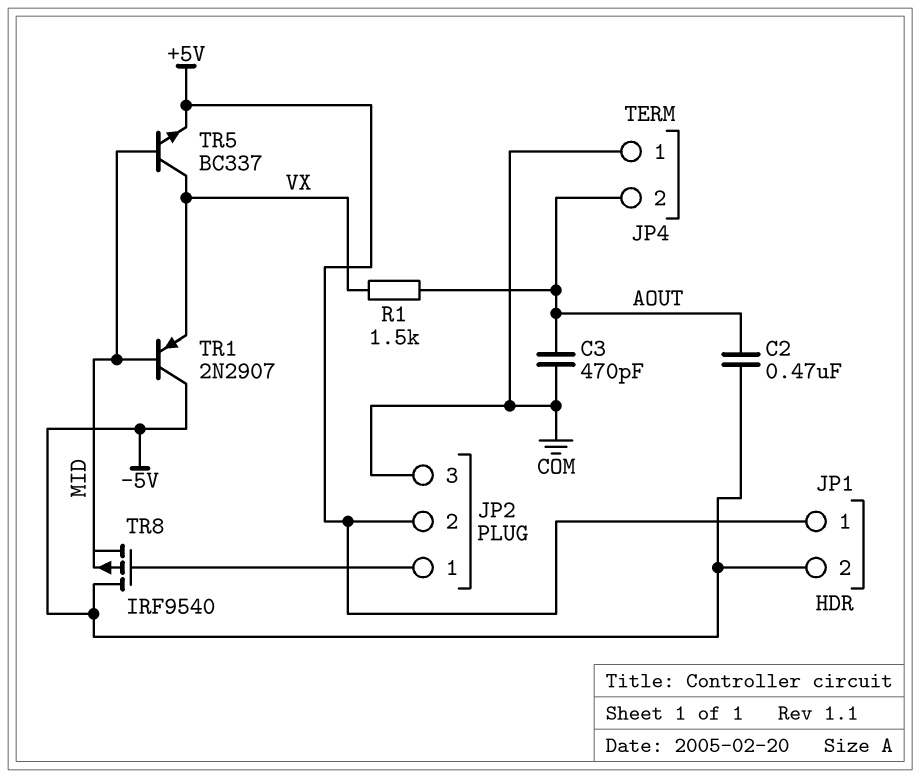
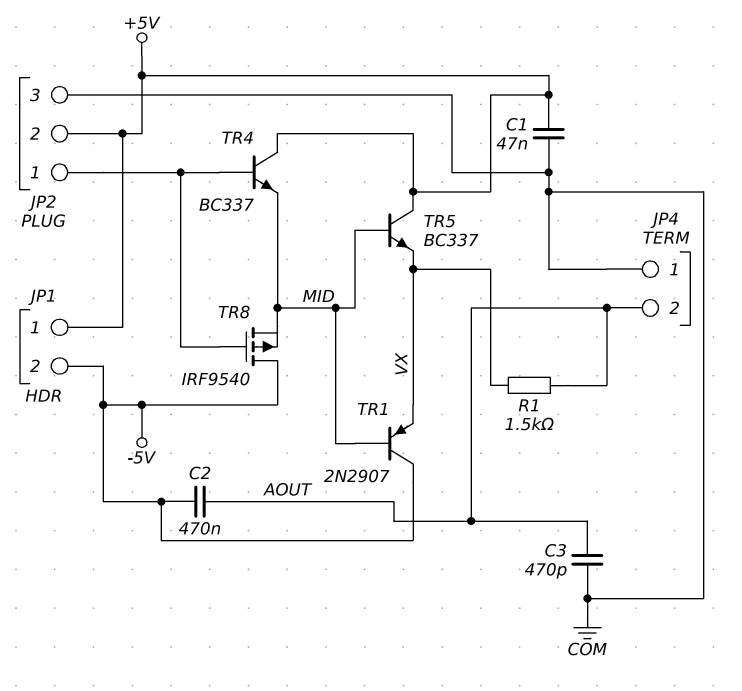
C1: none -> 47nF (+5V, COM)
TR4: none -> NPN BC337 (B JP2/1, C +5V, E MID)
TR5: NPN BC337 (B MID, C VX, E +5V) -> NPN BC337 (B MID, C +5V, E VX)

